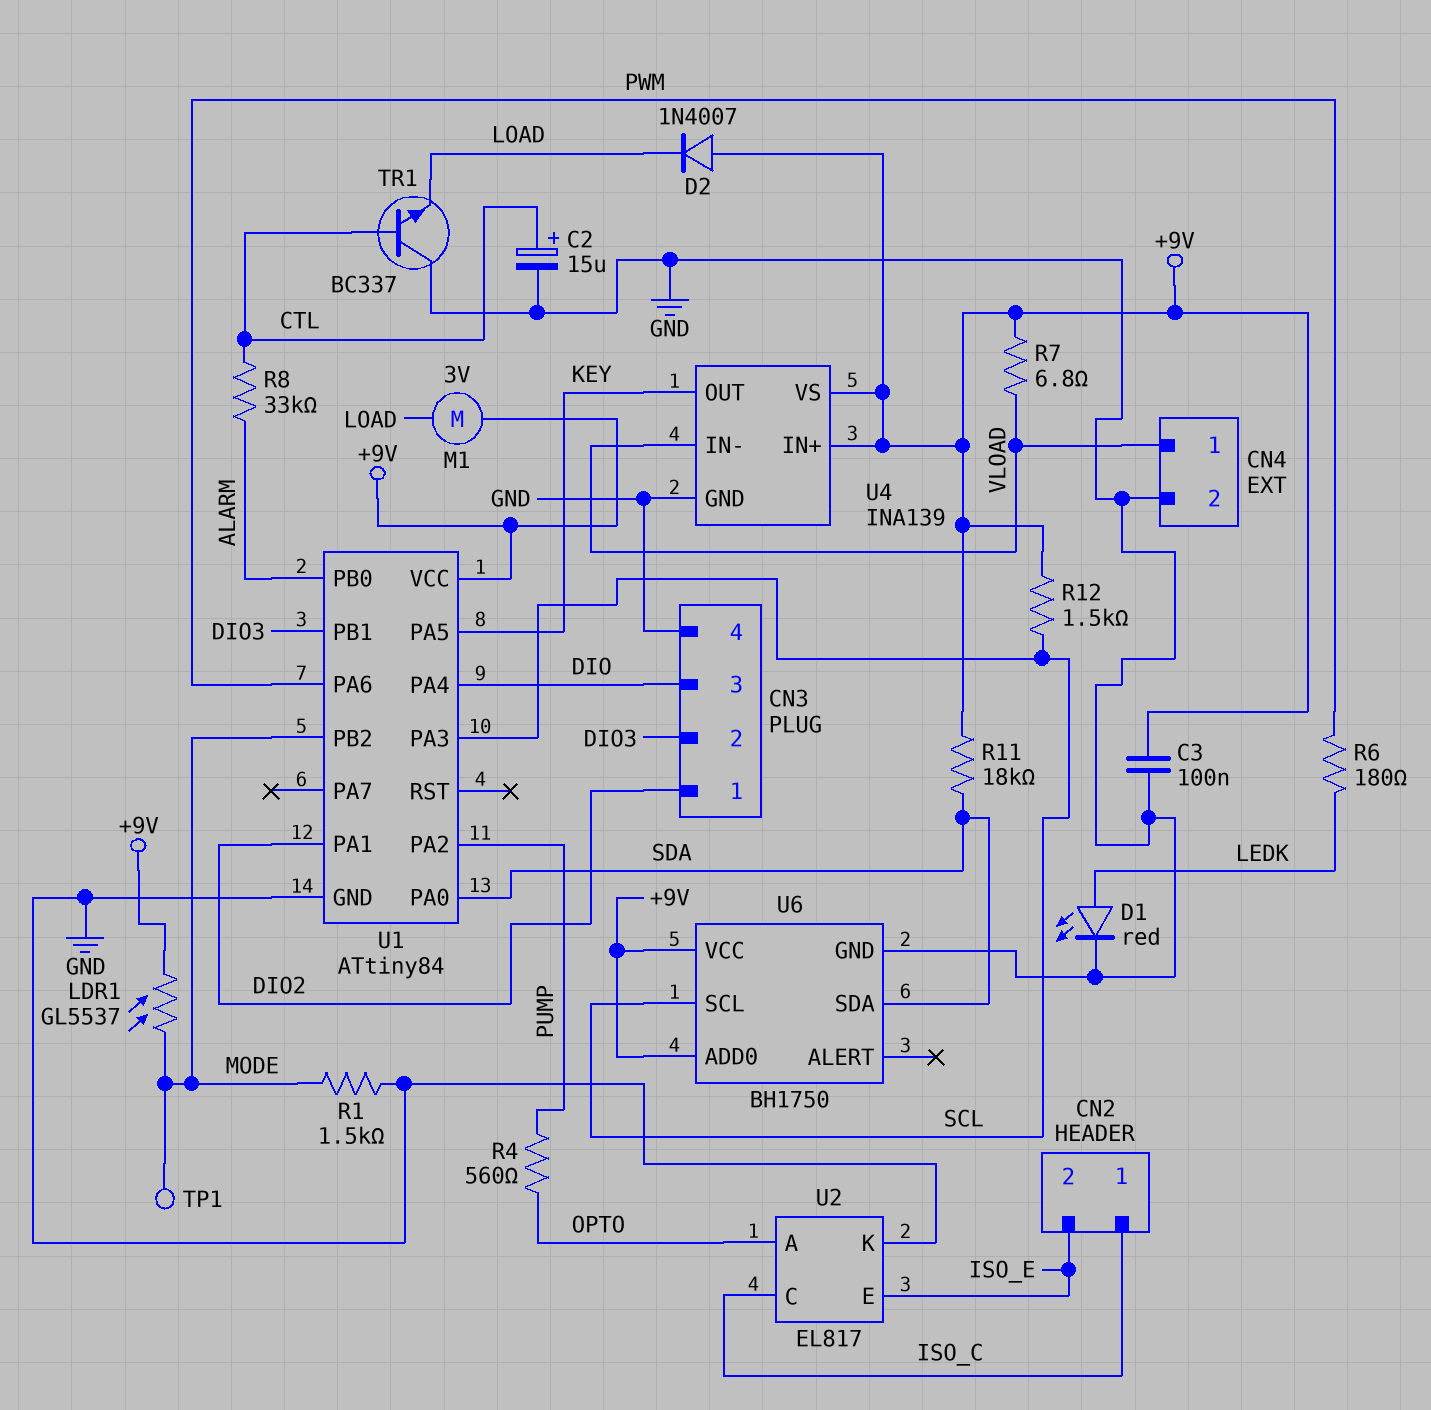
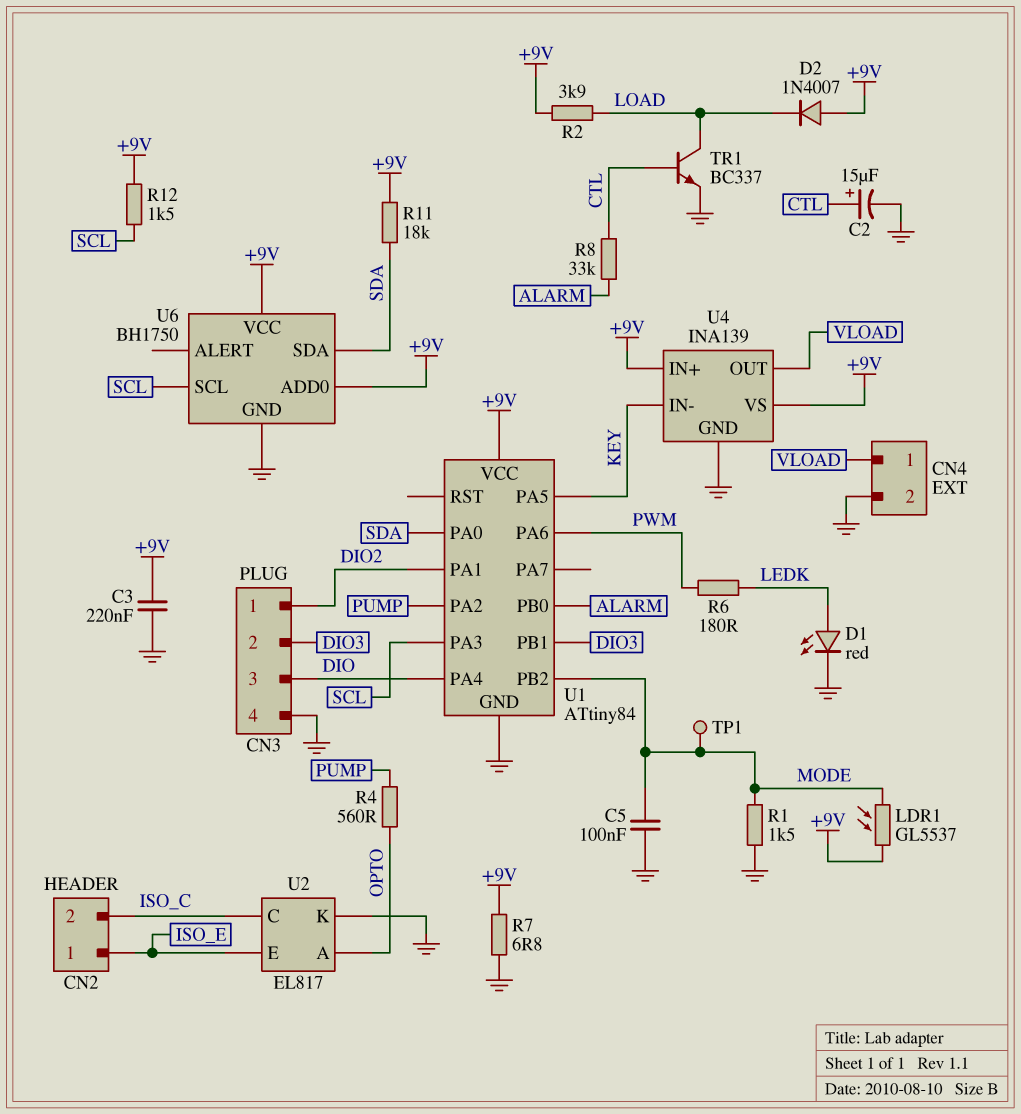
C3: 100nF (+9V, GND) -> 220nF (+9V, GND)
C5: none -> 100nF (GND, MODE)
CN2 pin 1: ISO_C -> ISO_E
CN2 pin 2: ISO_E -> ISO_C
M1: motor 3V (+9V, LOAD) -> none
R2: none -> 3.9k (+9V, LOAD)
R7: 6.8 (+9V, VLOAD) -> 6.8 (+9V, GND)
TR1: NPN BC337 (B CTL, C GND, E LOAD) -> NPN BC337 (B CTL, C LOAD, E GND)
U4 pin IN-: VLOAD -> KEY
U4 pin OUT: KEY -> VLOAD

